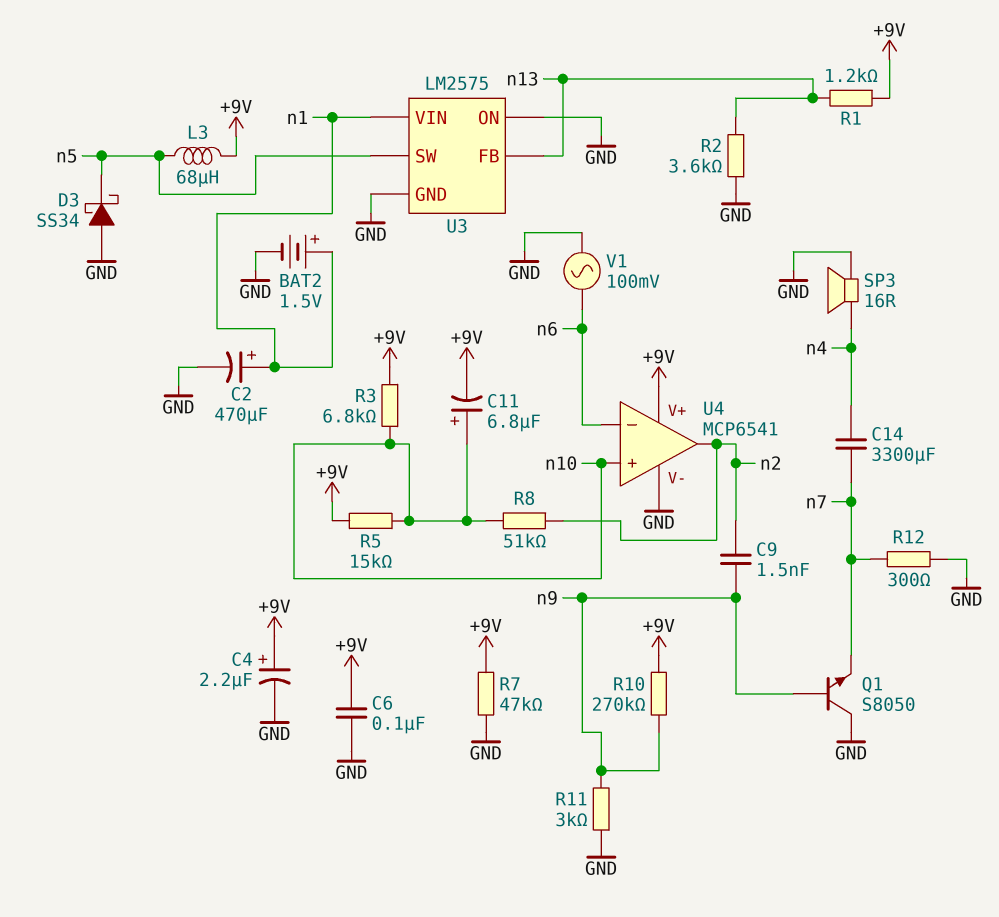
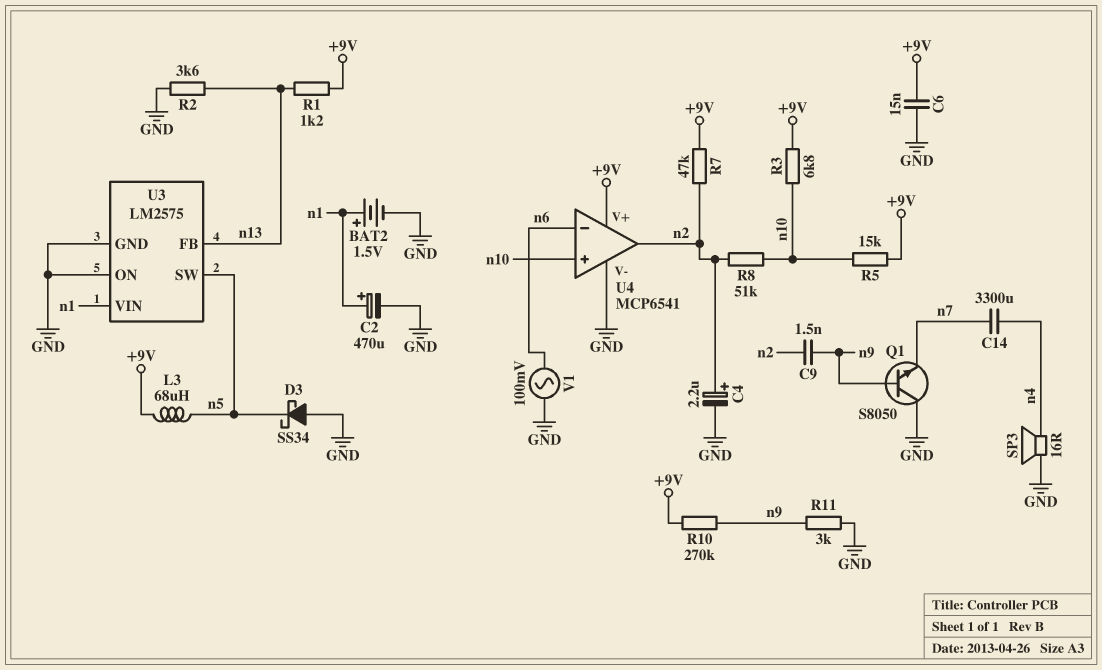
C4: 2.2uF (plus +9V, minus GND) -> 2.2uF (plus n2, minus GND)
C6: 100nF (+9V, GND) -> 15nF (+9V, GND)
C11: 6.8uF (plus n10, minus +9V) -> none
R7: 47k (+9V, GND) -> 47k (+9V, n2)
R12: 300 (GND, n7) -> none

